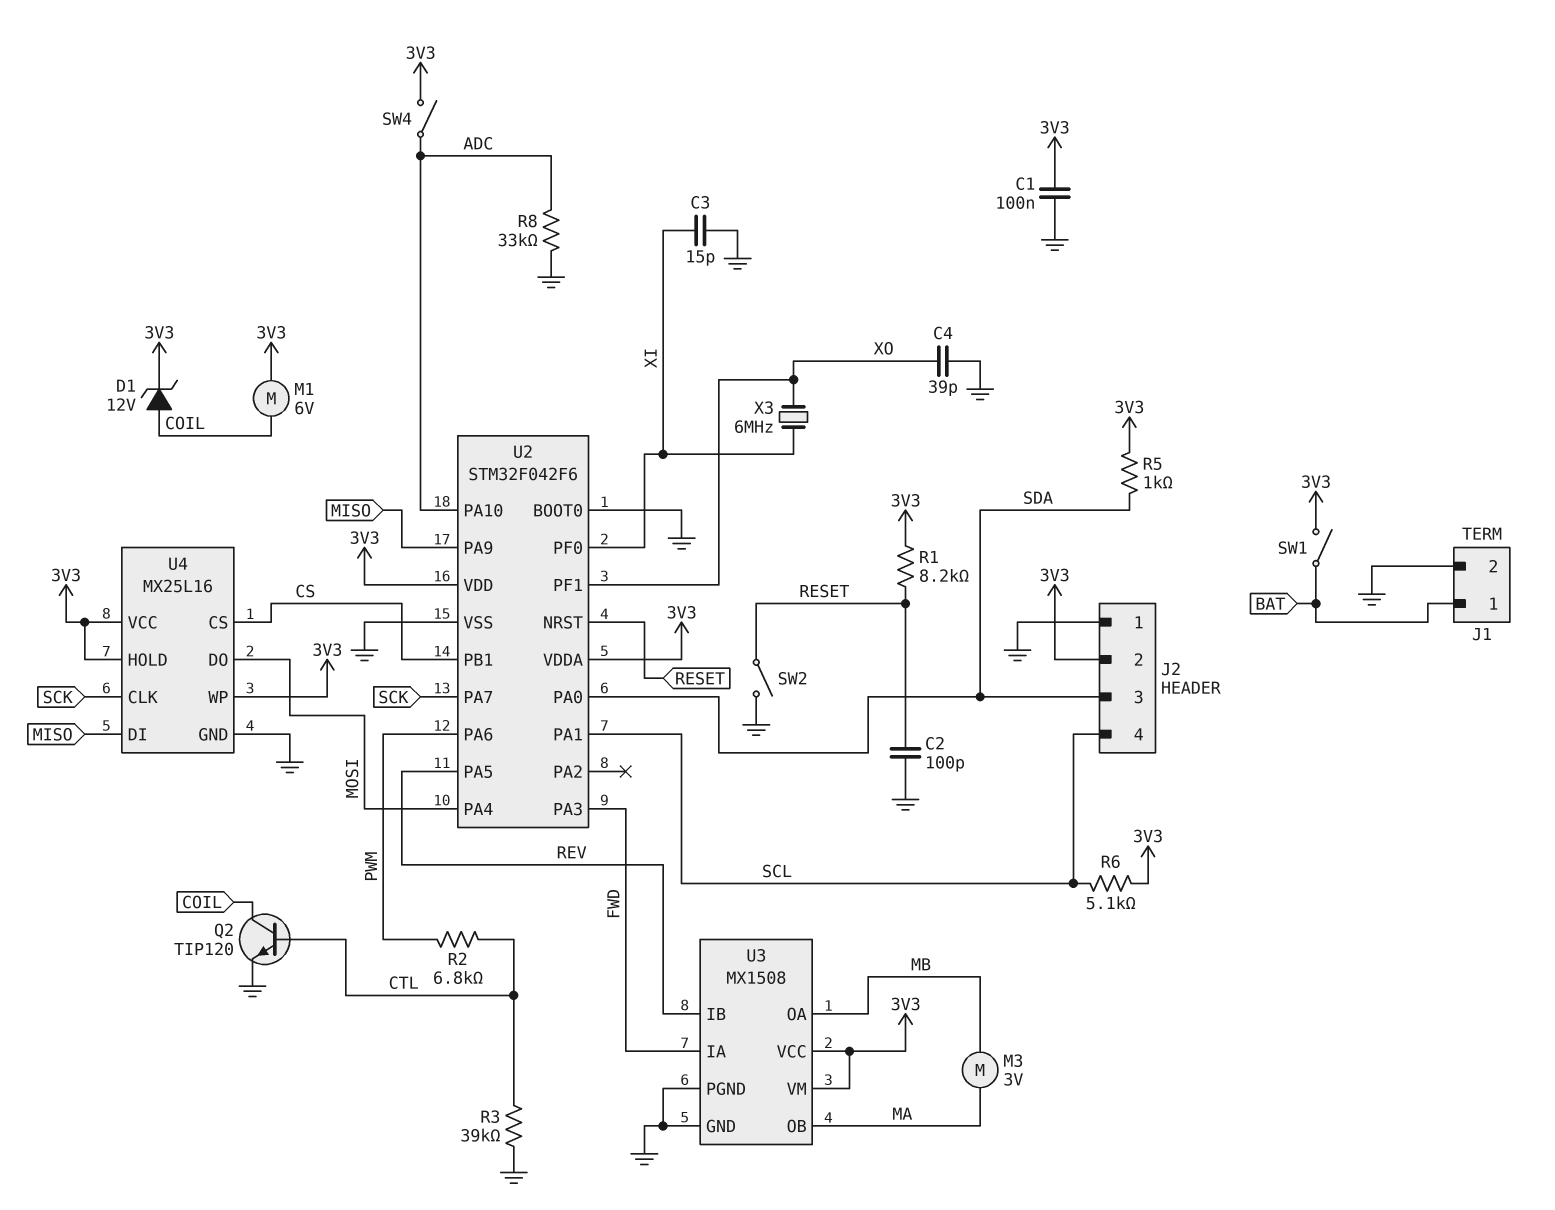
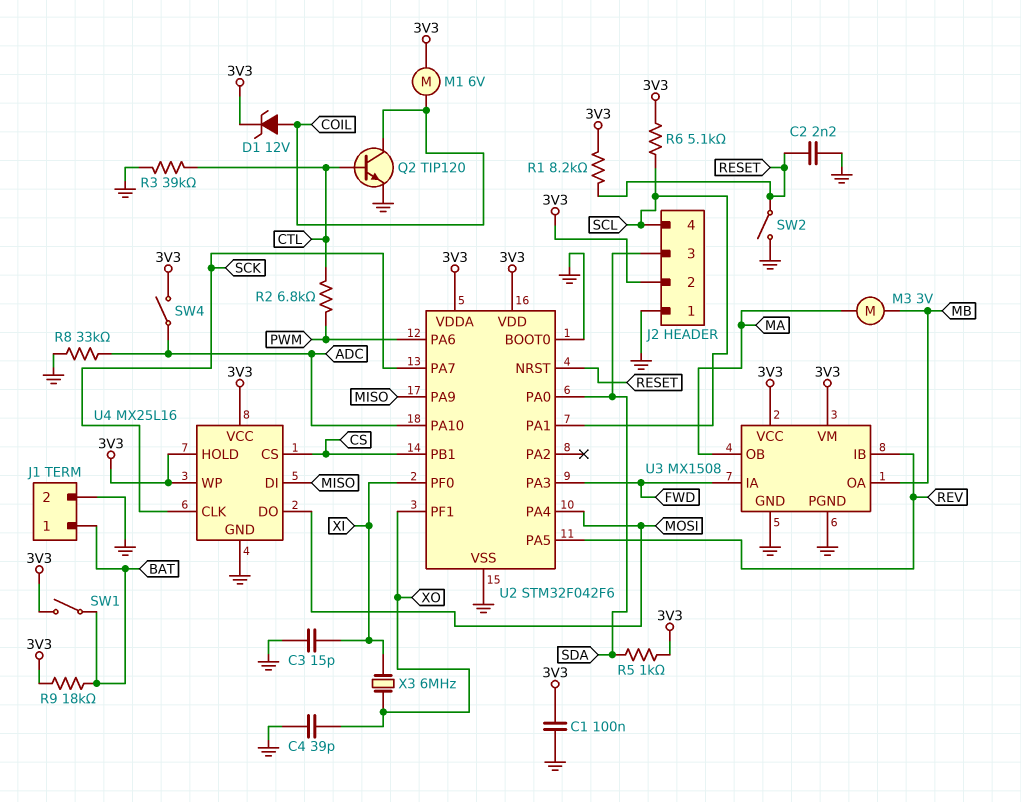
C2: 100pF (GND, RESET) -> 2.2nF (GND, RESET)
R9: none -> 18k (3V3, BAT)

